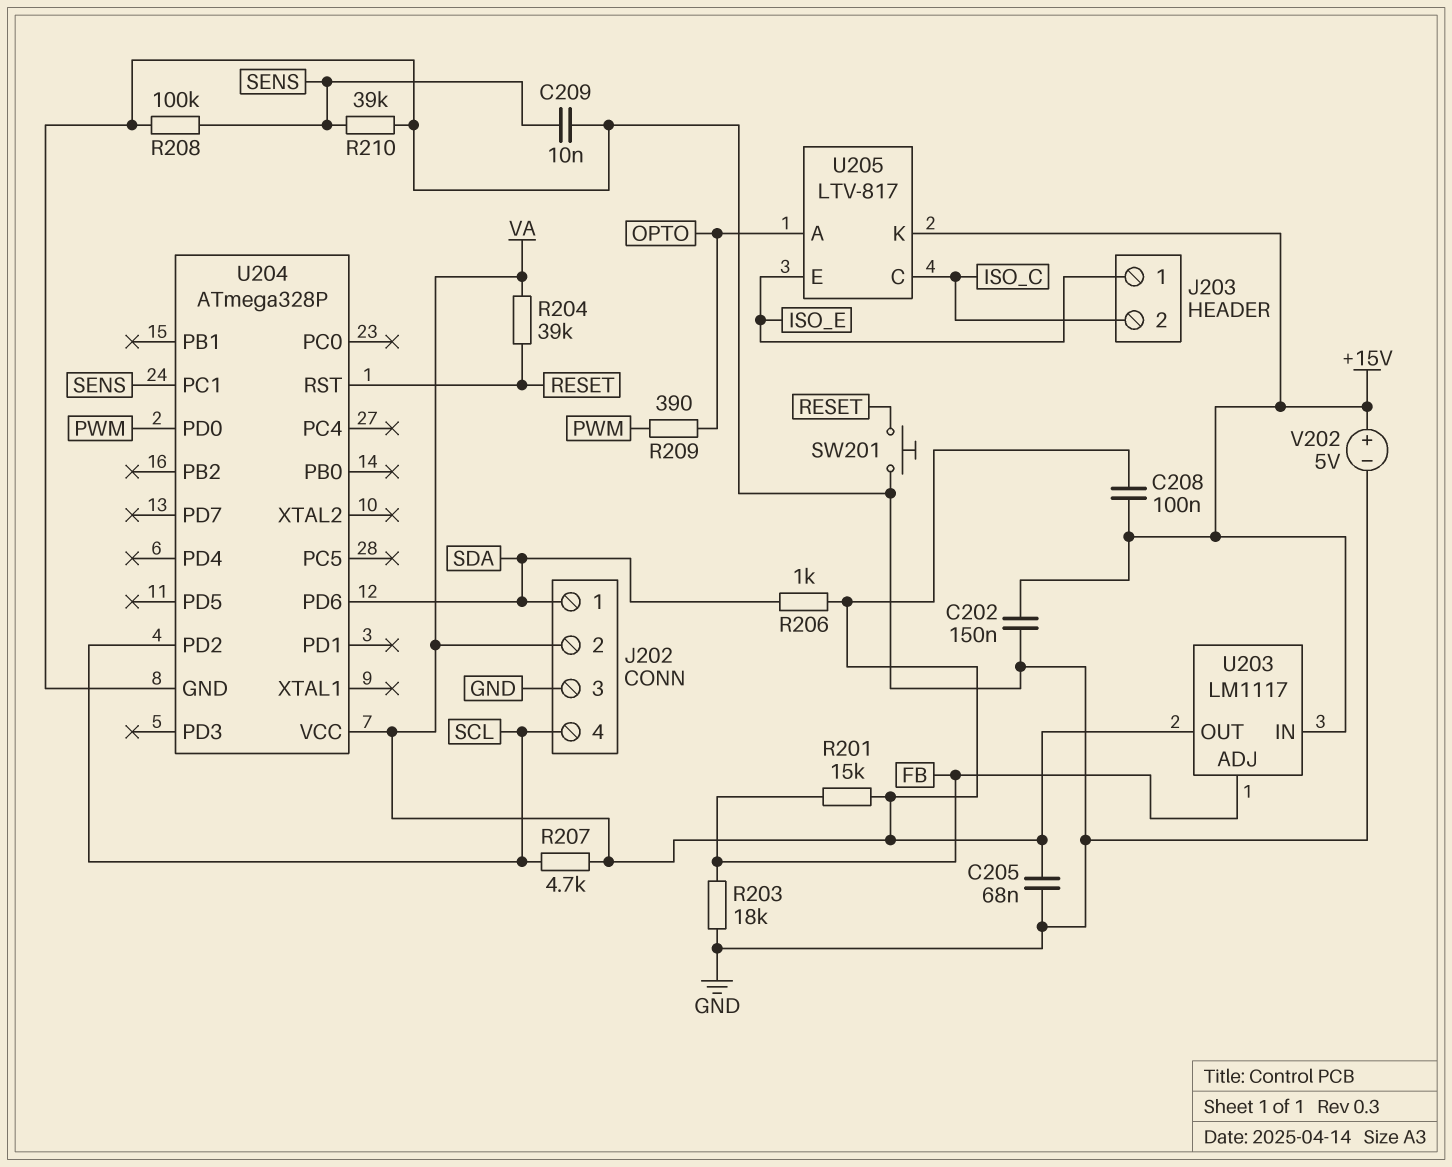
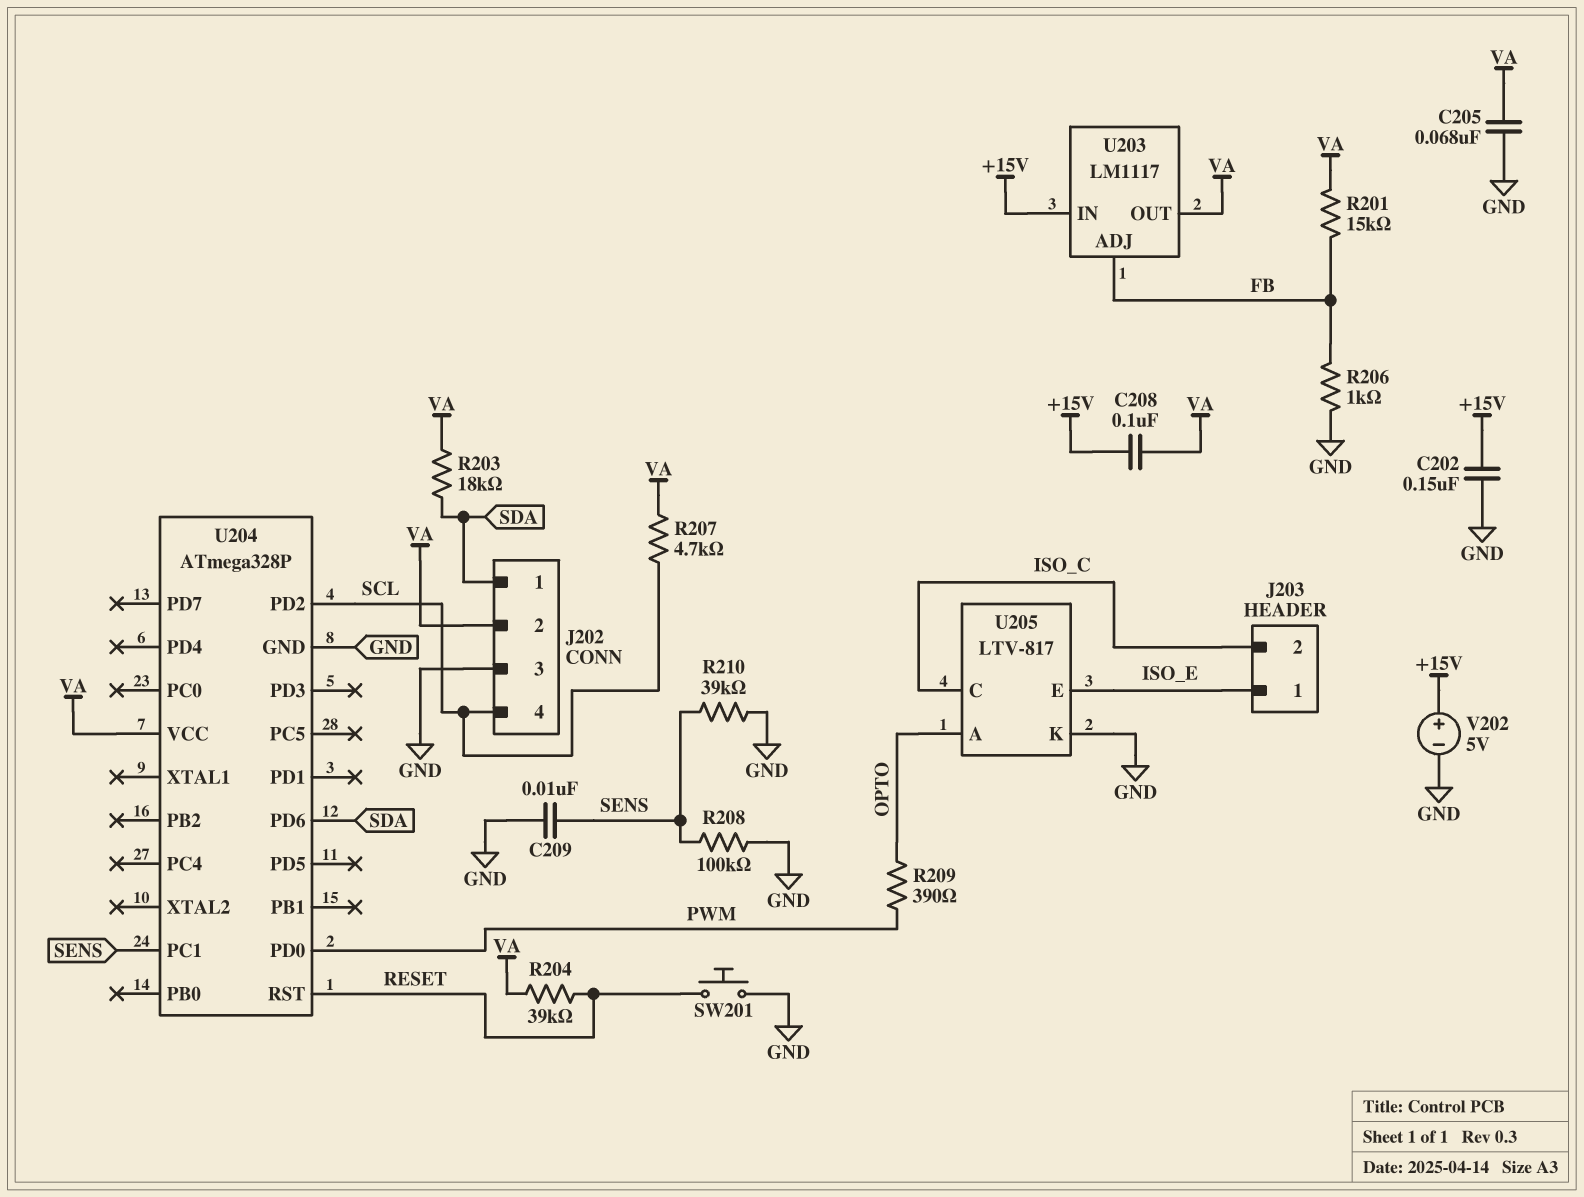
R203: 18k (FB, GND) -> 18k (SDA, VA)
R206: 1k (SDA, VA) -> 1k (FB, GND)
U205 pin K: +15V -> GND

